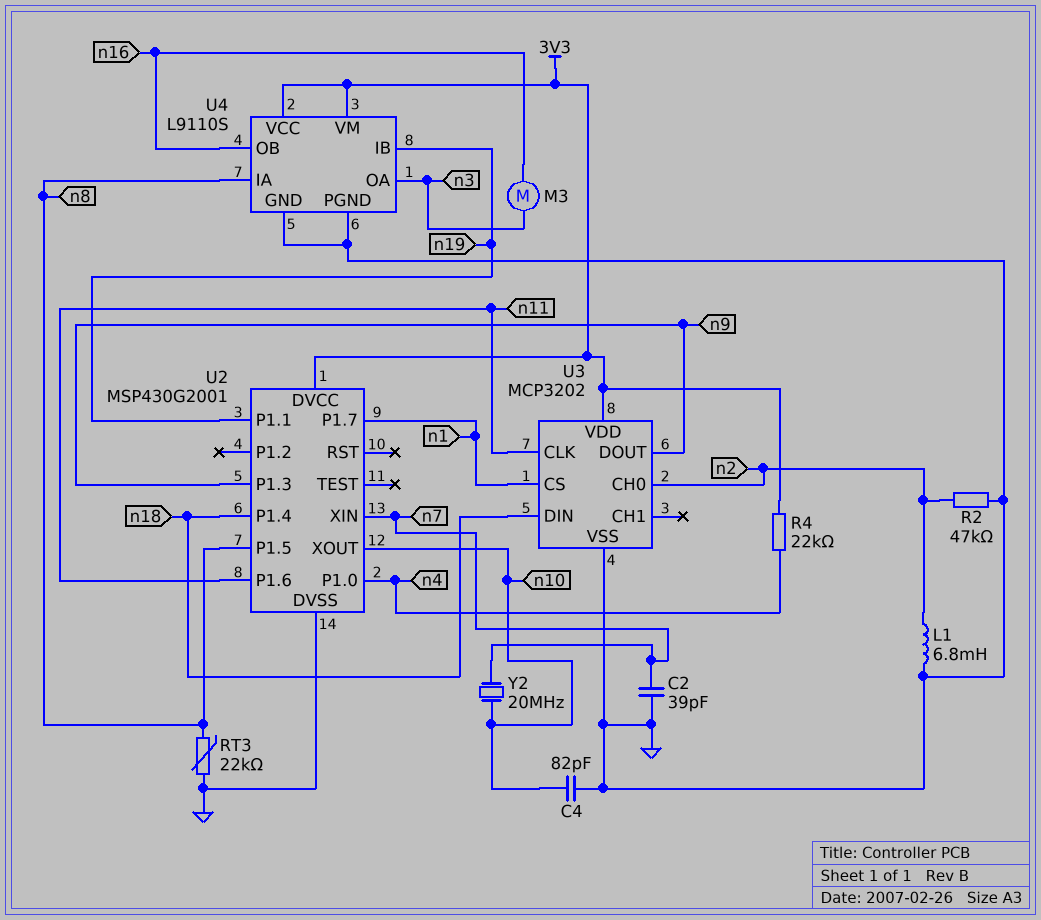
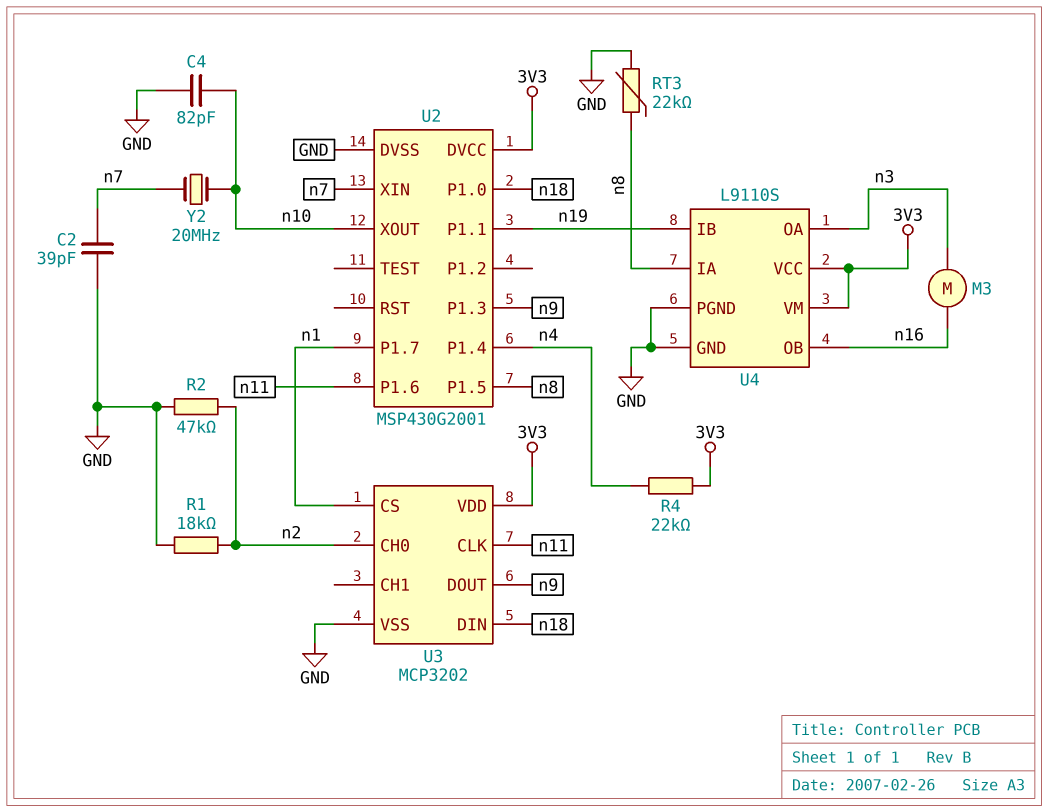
L1: 6.8mH (GND, n2) -> none
R1: none -> 18k (GND, n2)
U2 pin P1.0: n4 -> n18
U2 pin P1.4: n18 -> n4

